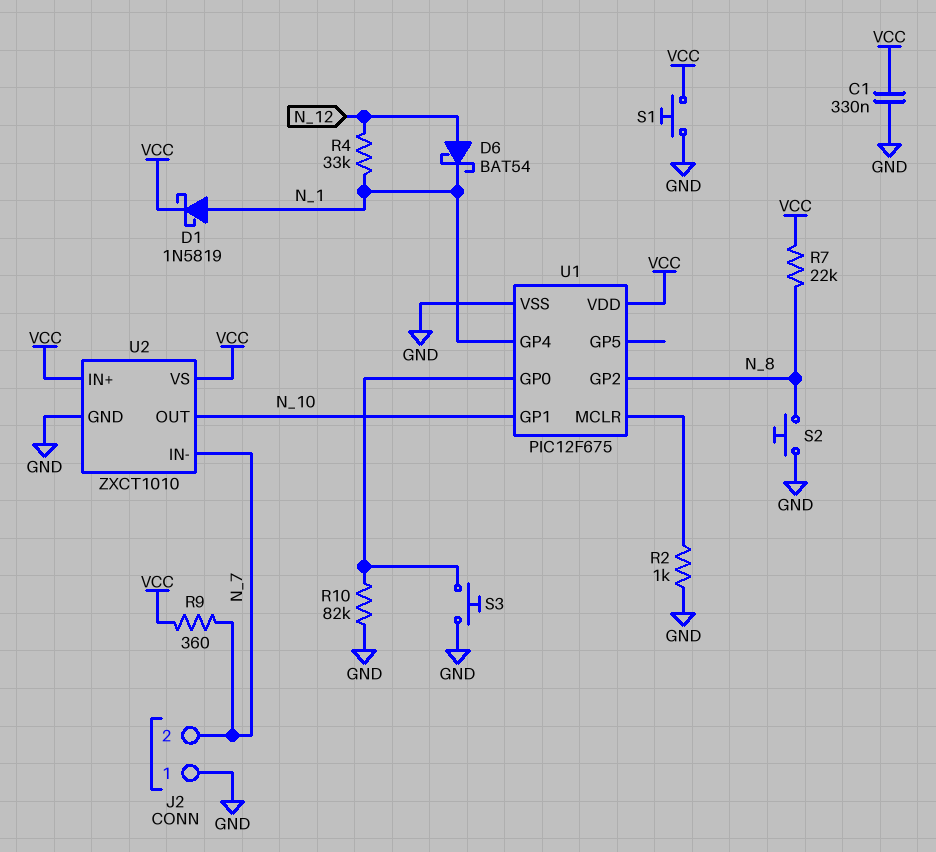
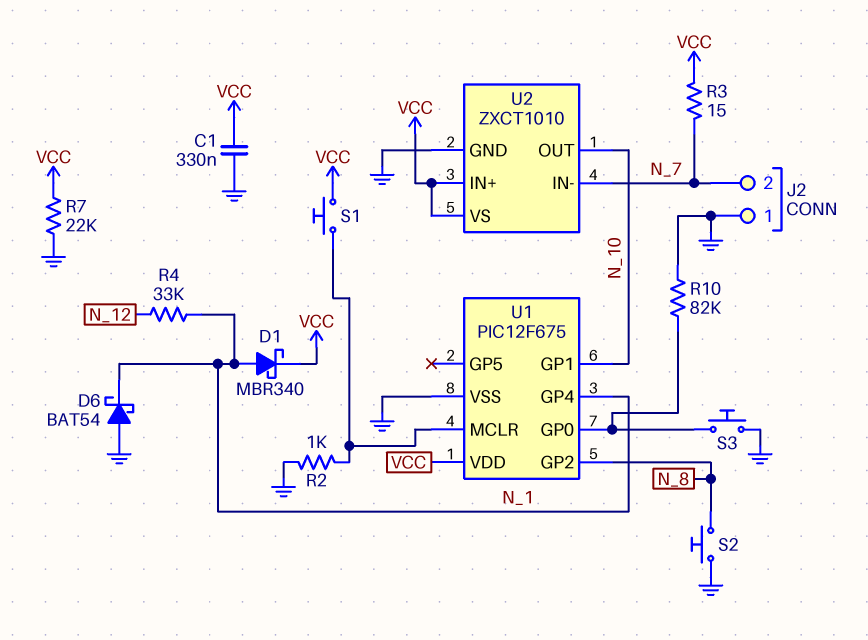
D1: schottky 1N5819 (A N_1, K VCC) -> schottky MBR340 (A N_1, K VCC)
D6: schottky BAT54 (A N_12, K N_1) -> schottky BAT54 (A GND, K N_1)
R3: none -> 15 (N_7, VCC)
R7: 22k (N_8, VCC) -> 22k (GND, VCC)
R9: 360 (N_7, VCC) -> none
S1: button (GND, VCC) -> button (U1/MCLR, VCC)

